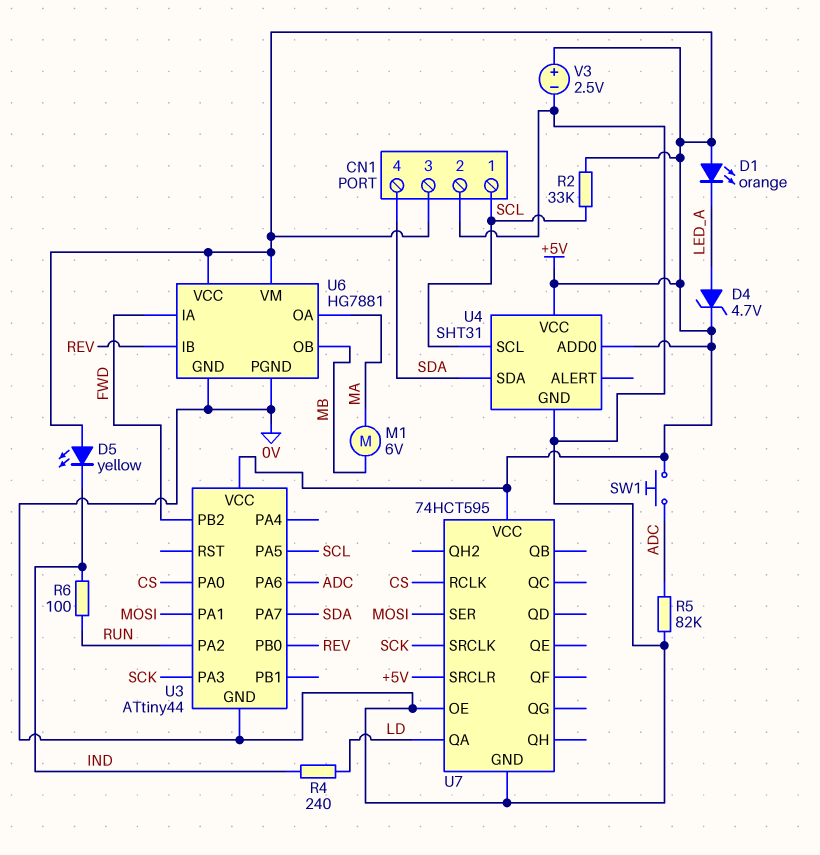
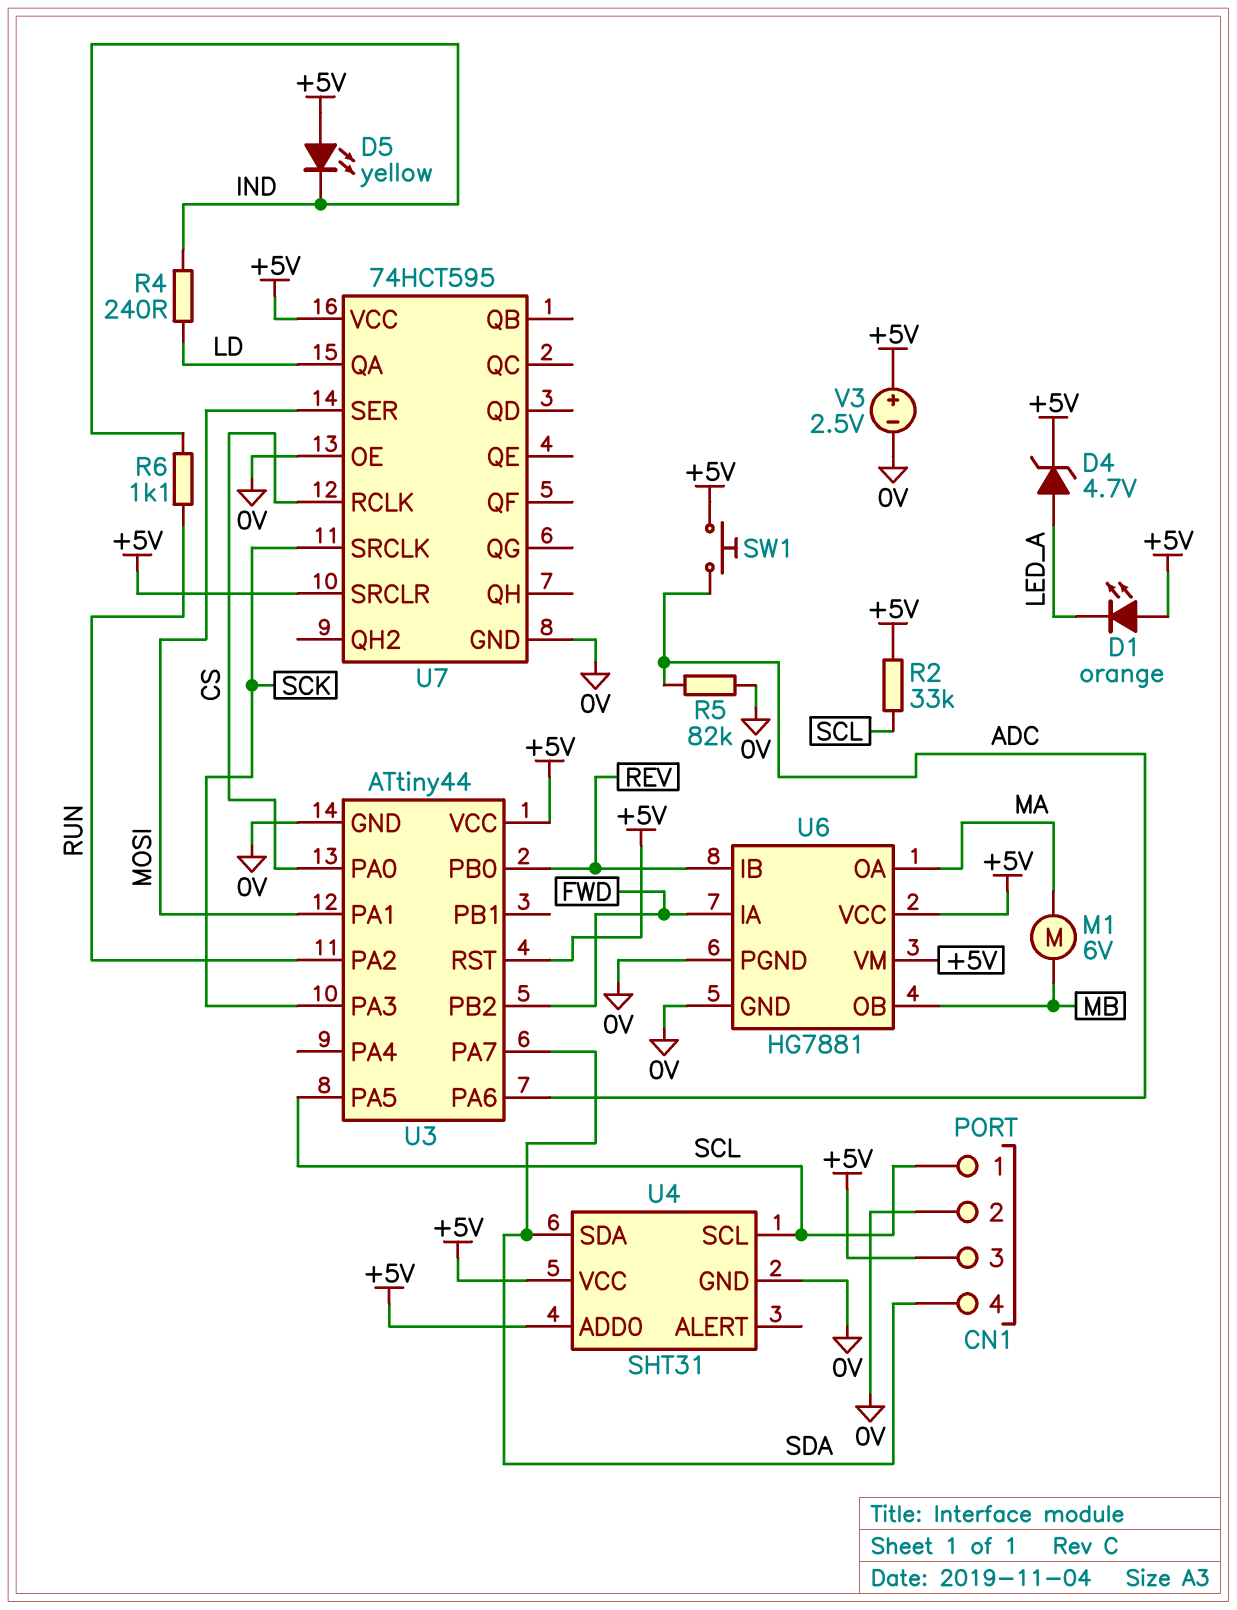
R6: 100 (IND, RUN) -> 1.1k (IND, RUN)
U3 pin RST: none -> +5V

